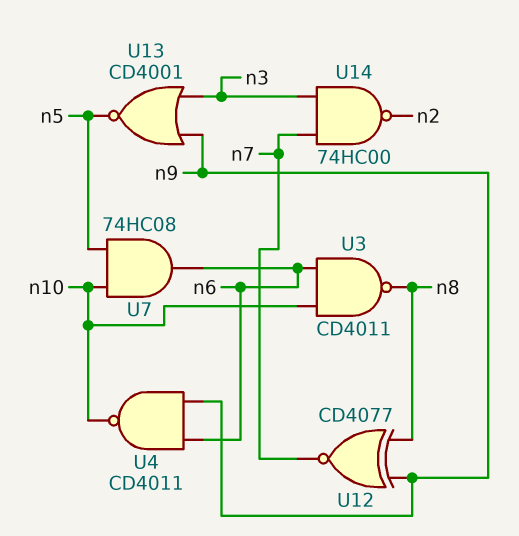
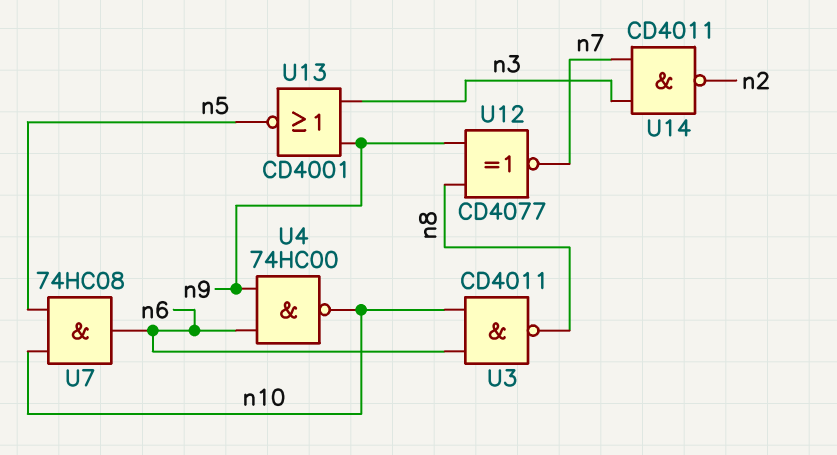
U4: NAND CD4011 (in n6, in n9, out n10) -> NAND 74HC00 (in n6, in n9, out n10)
U14: NAND 74HC00 (in n3, in n7, out n2) -> NAND CD4011 (in n3, in n7, out n2)

